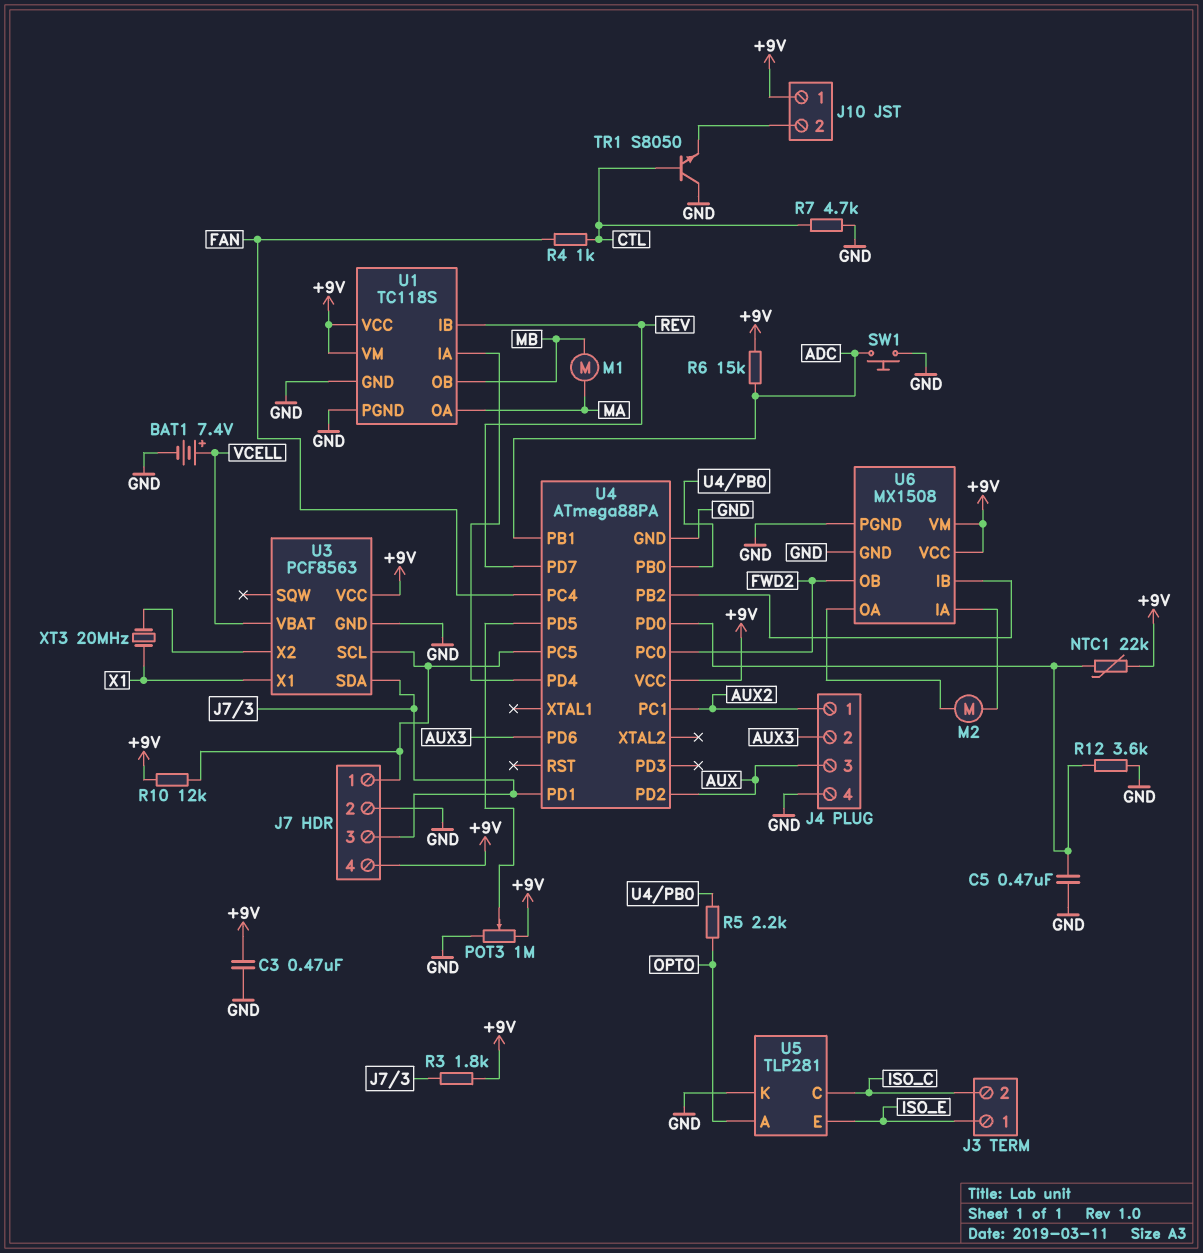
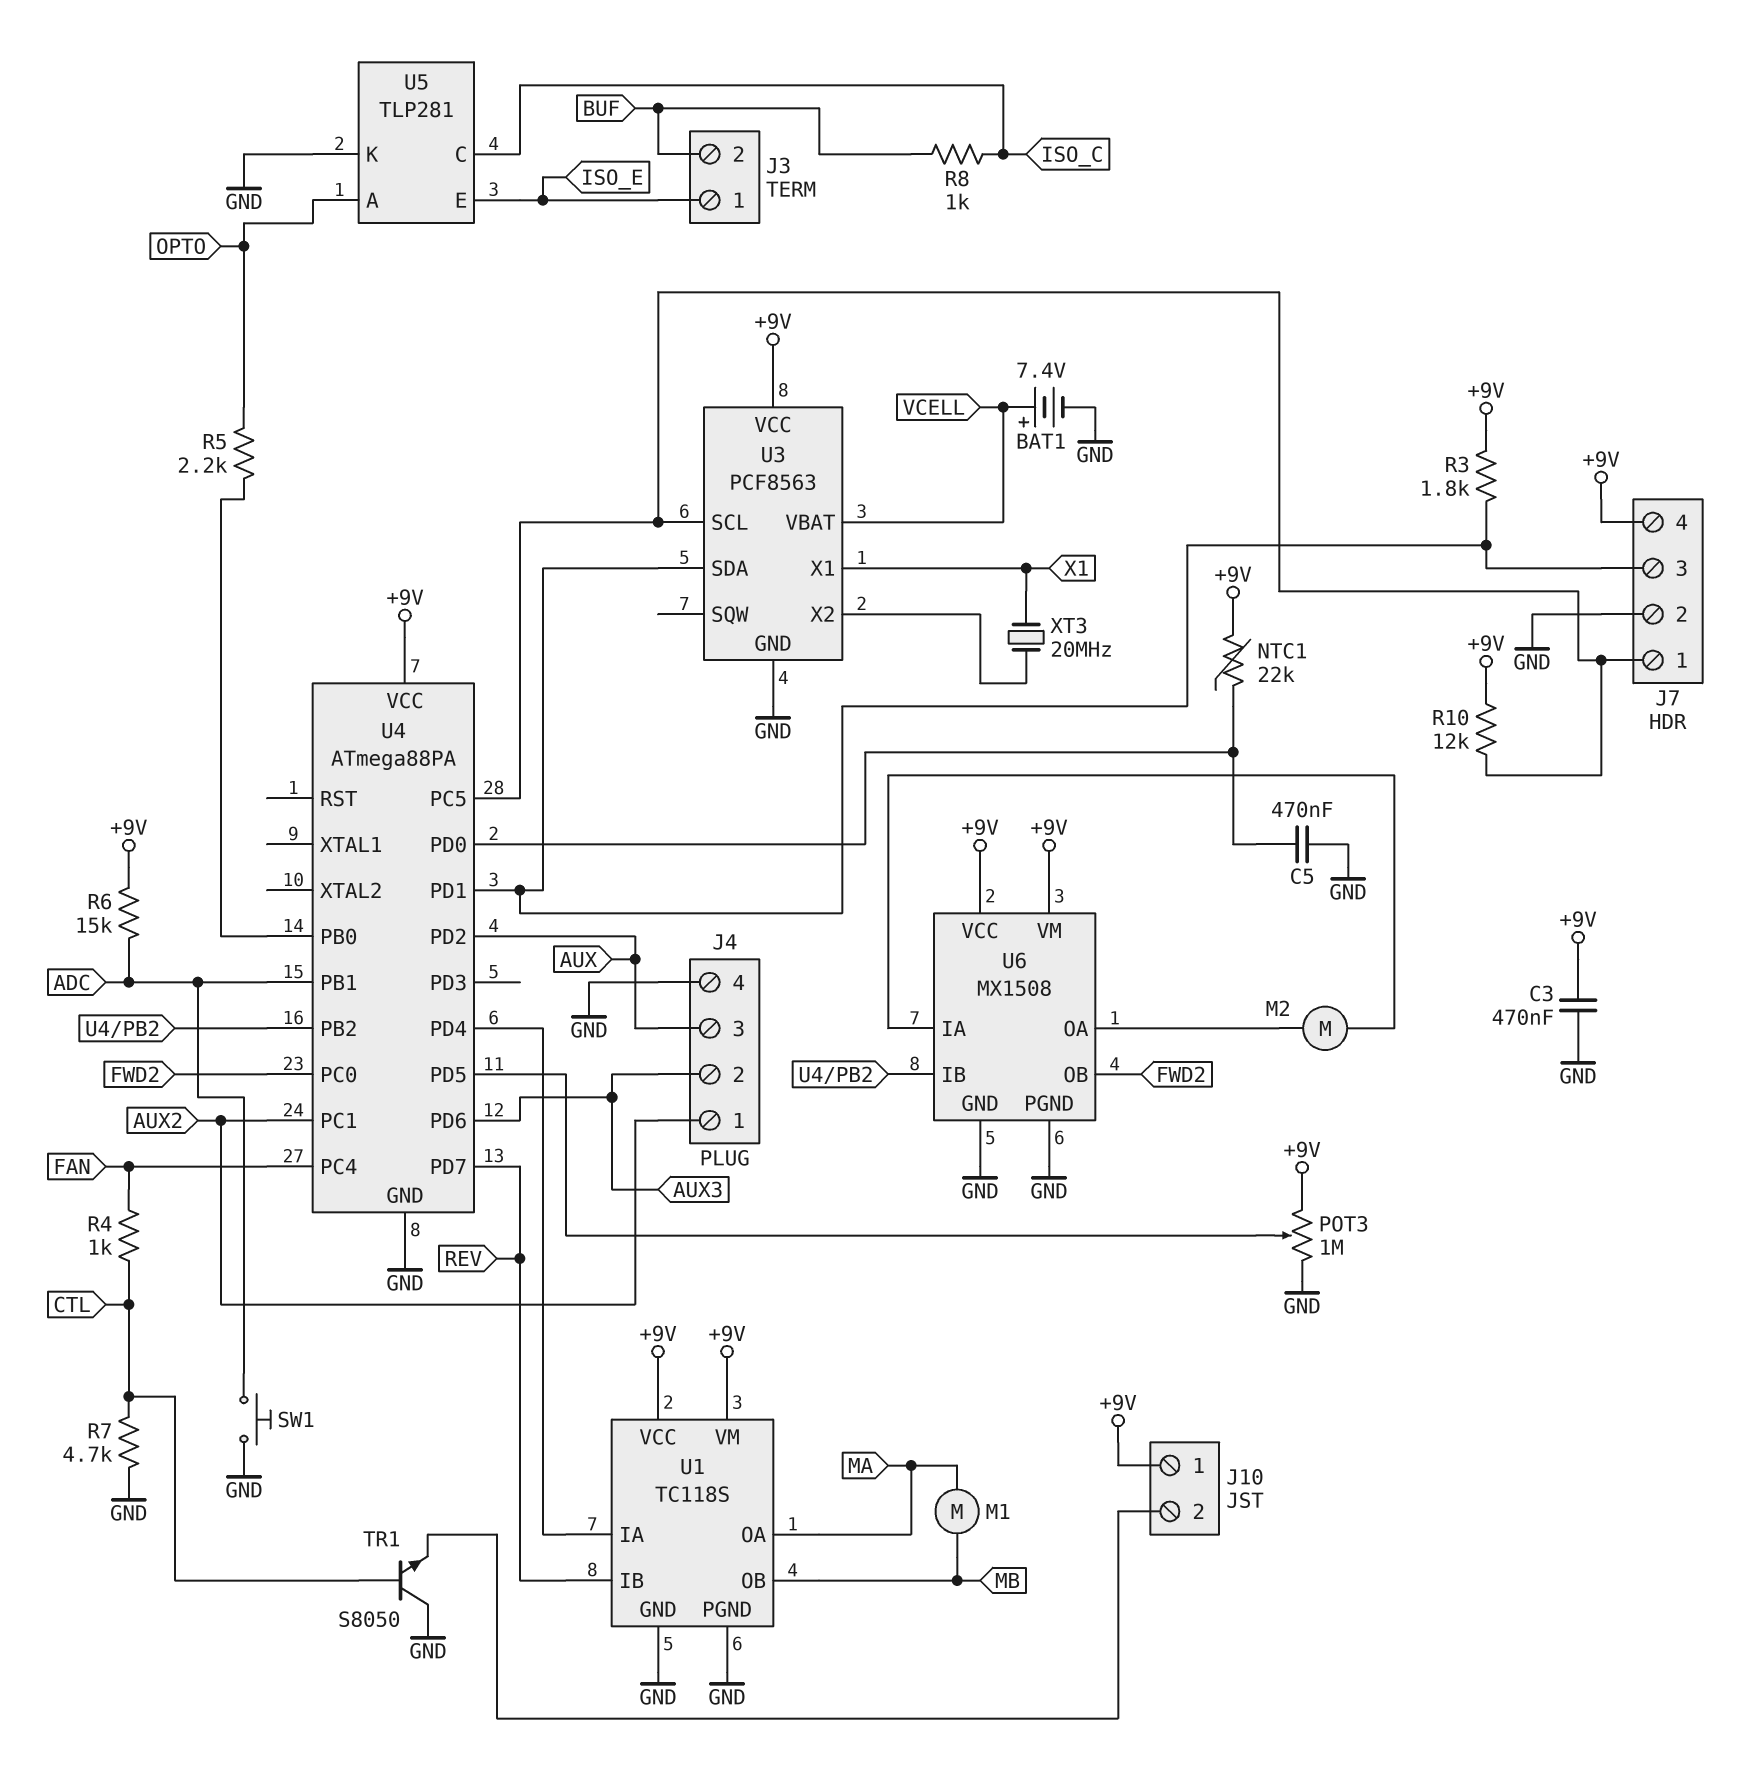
J3 pin 2: ISO_C -> BUF
R8: none -> 1k (BUF, ISO_C)
R12: 3.6k (GND, U4/PD0) -> none

